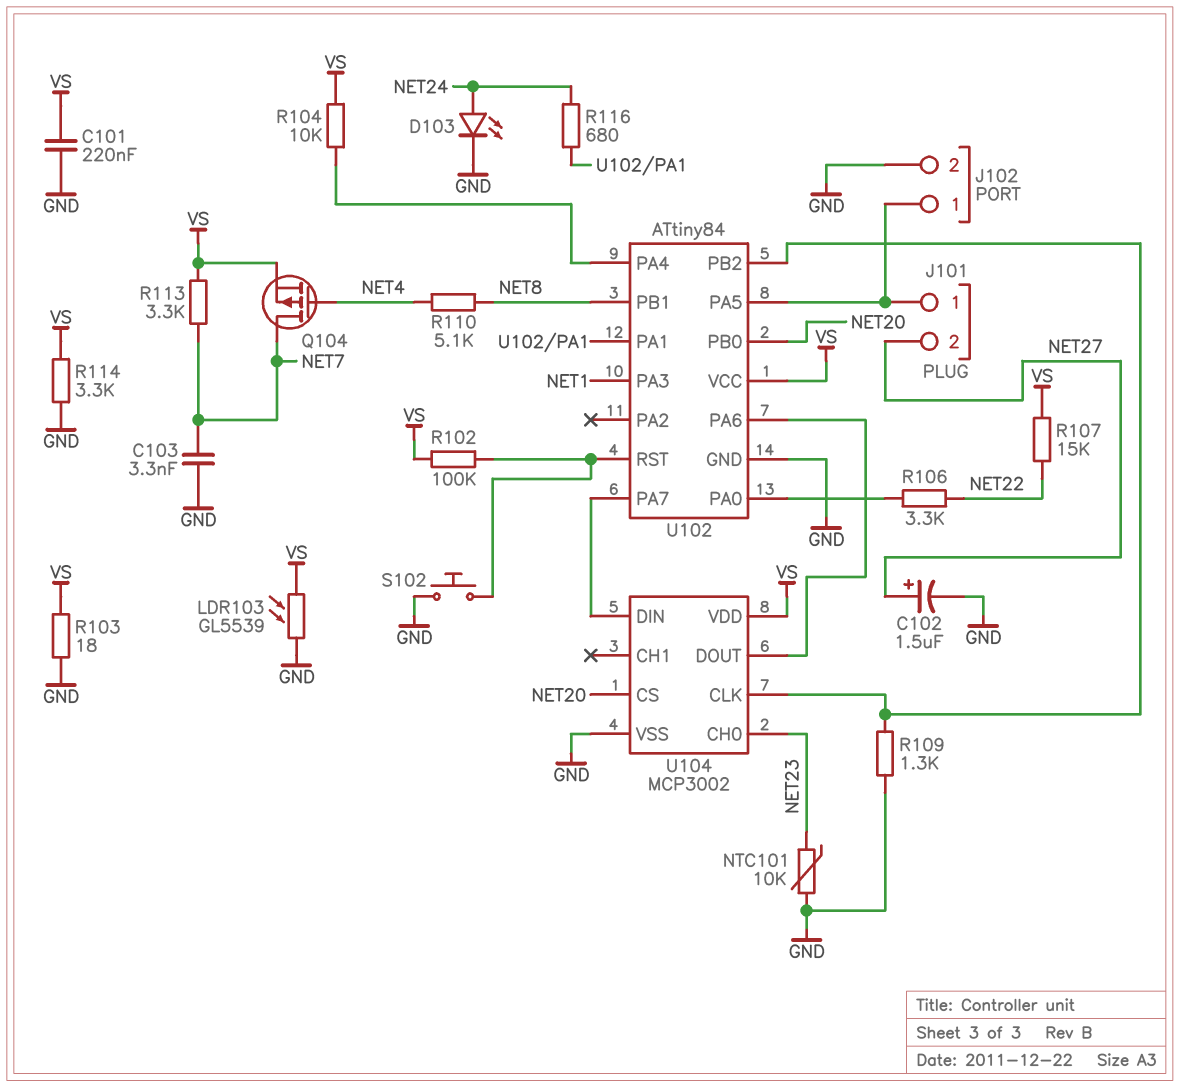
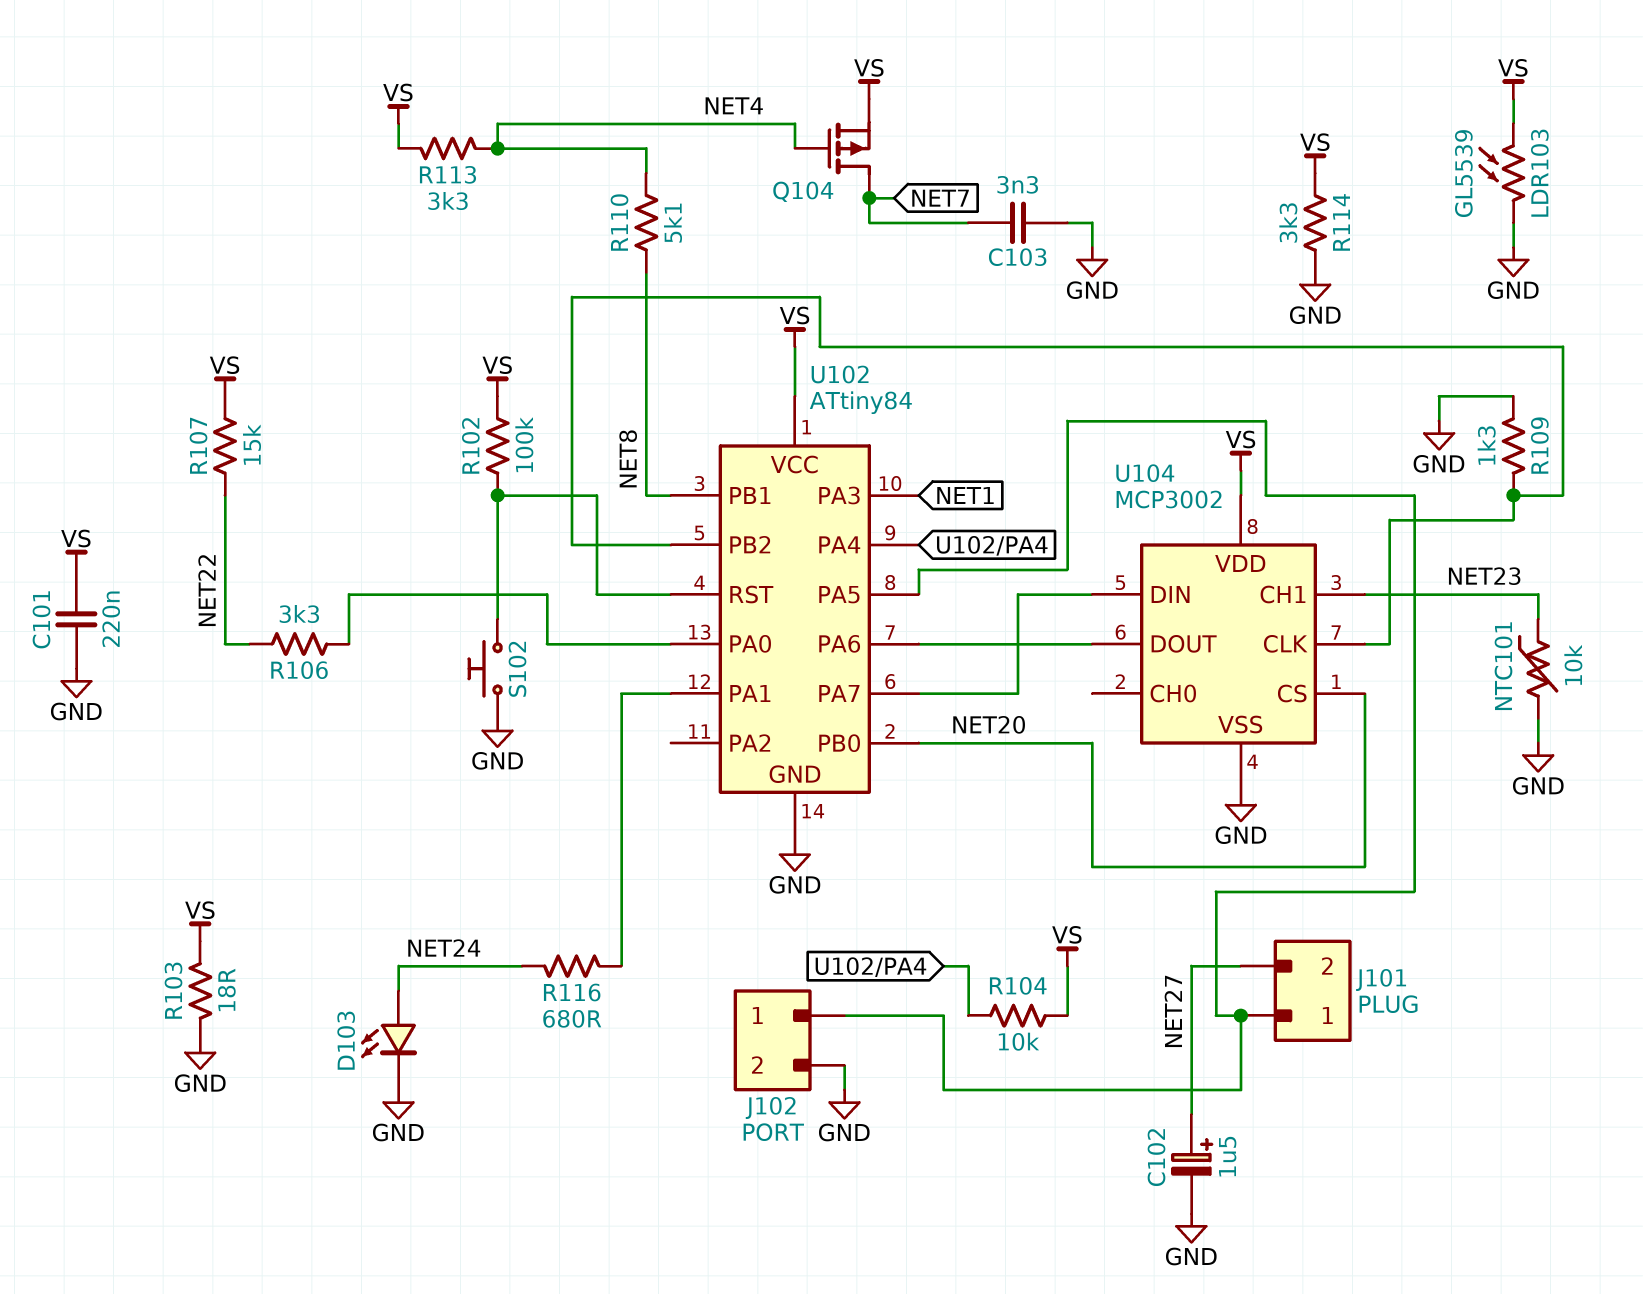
R113: 3.3k (NET7, VS) -> 3.3k (NET4, VS)
U104 pin CH0: NET23 -> none
U104 pin CH1: none -> NET23

